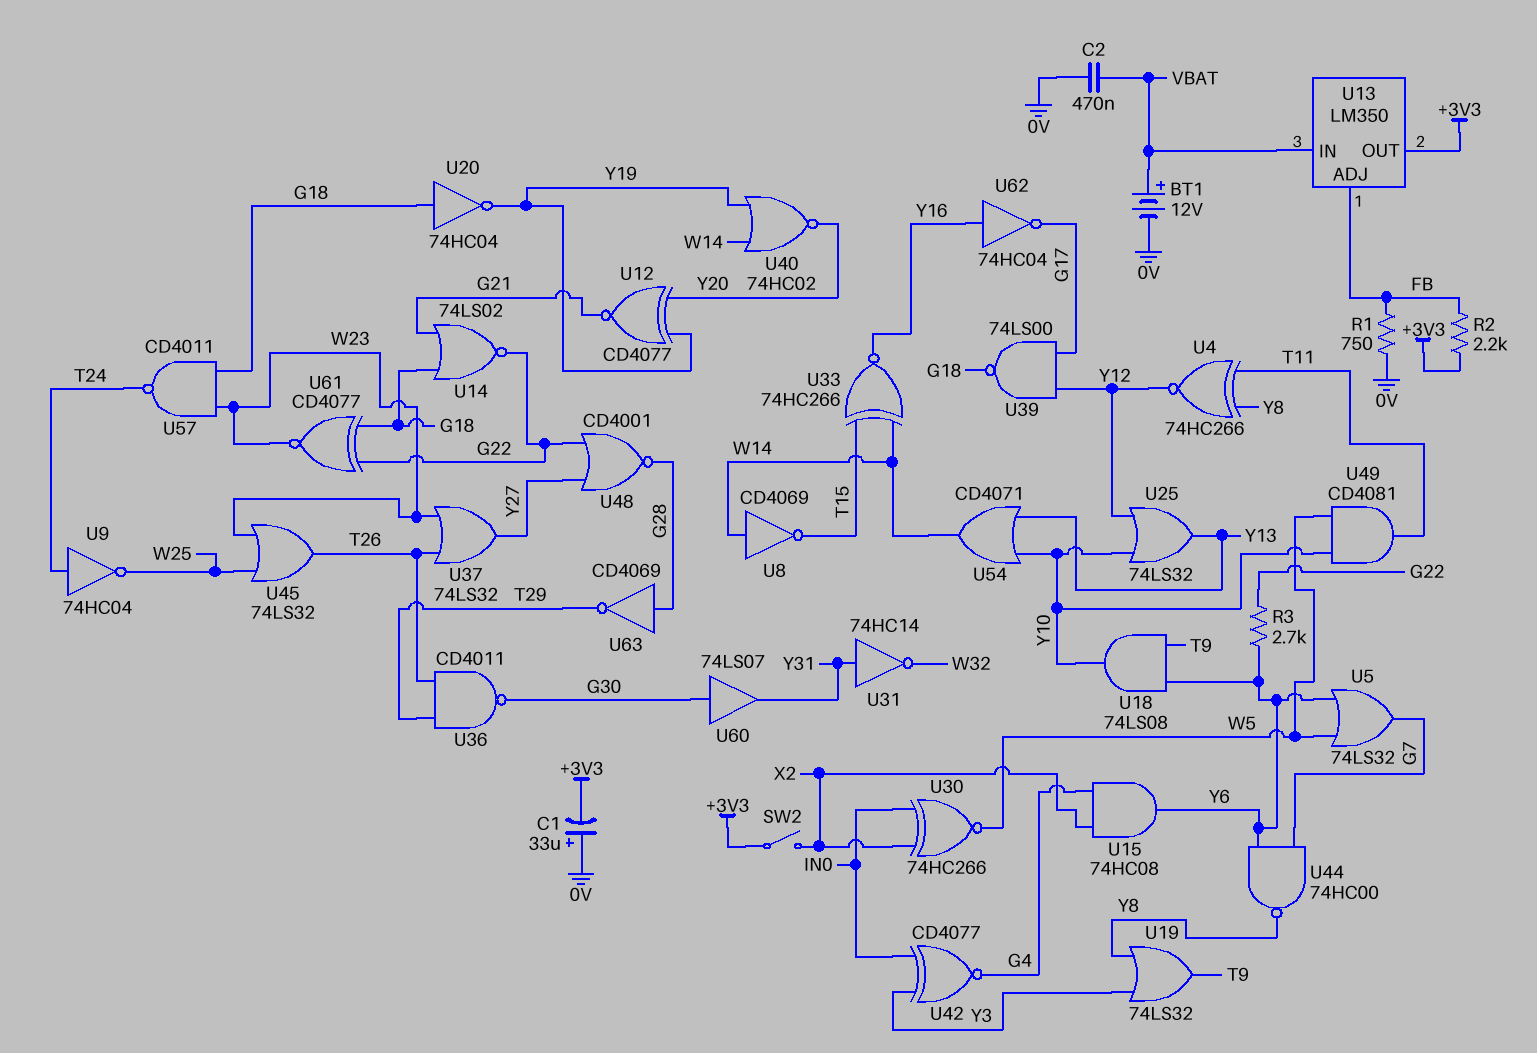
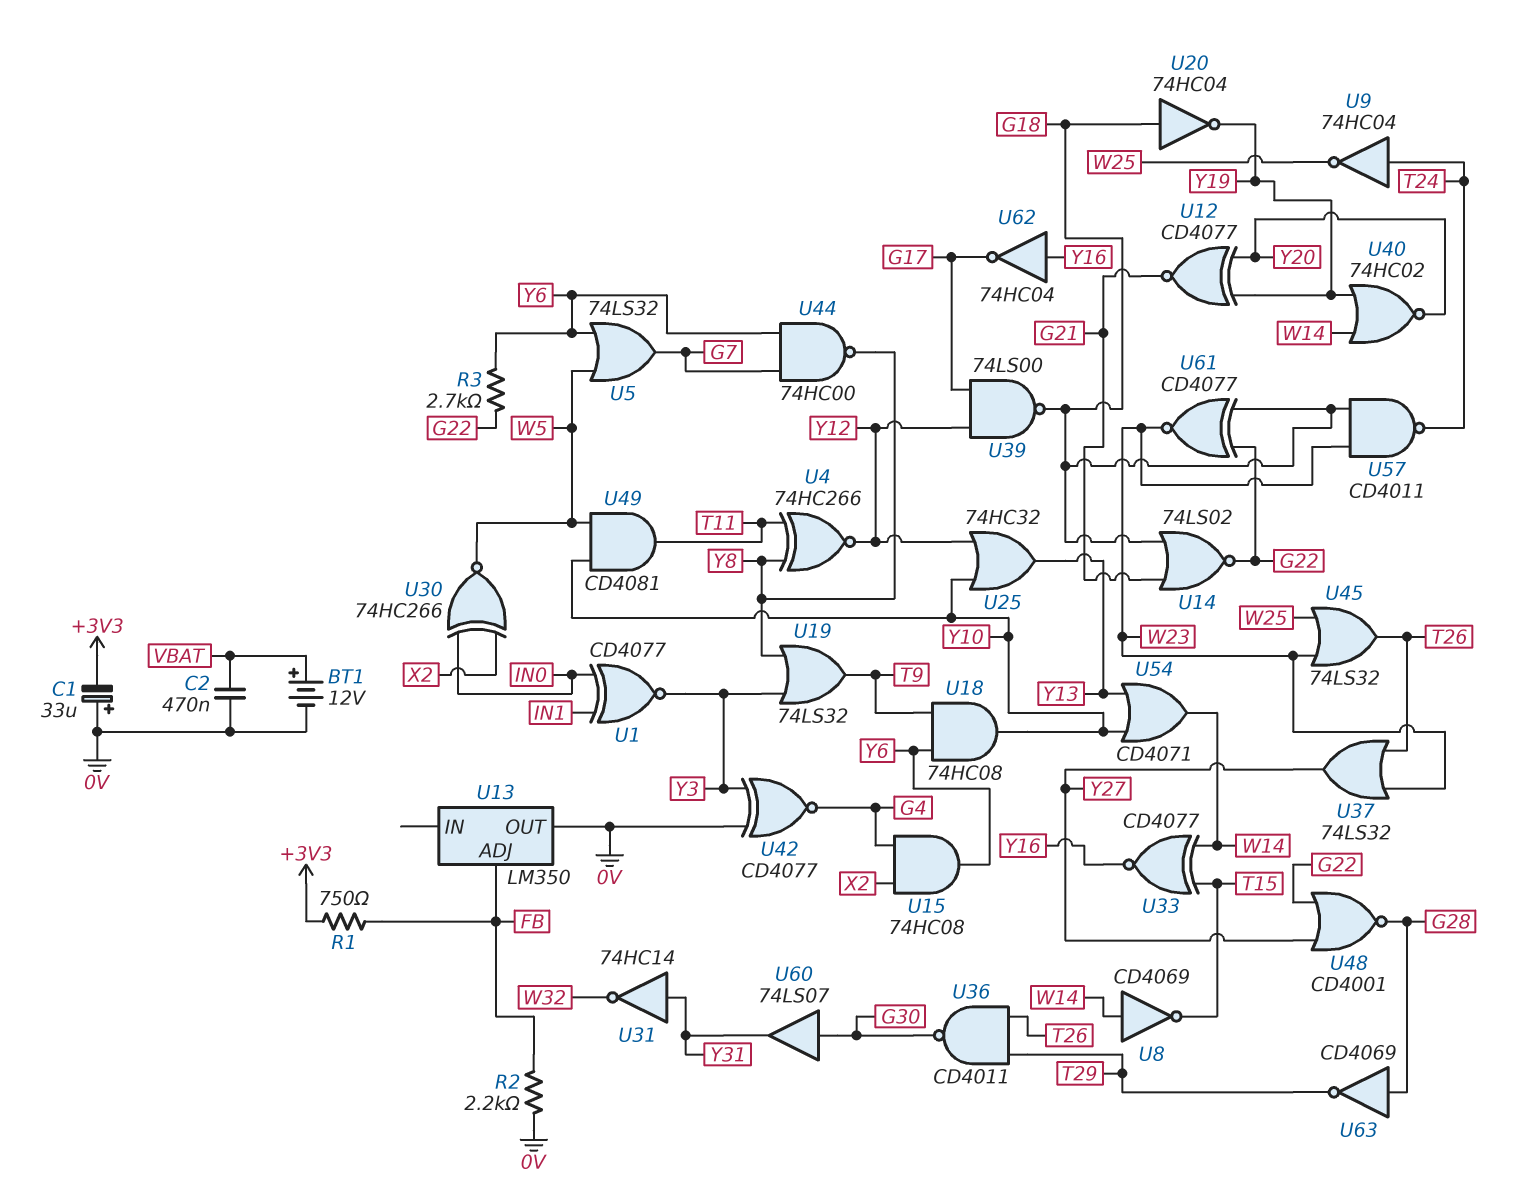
R1: 750 (0V, FB) -> 750 (+3V3, FB)
R2: 2.2k (+3V3, FB) -> 2.2k (0V, FB)
SW2: switch (+3V3, X2) -> none
U1: none -> XNOR CD4077 (in IN0, in IN1, out Y3)
U13 pin IN: VBAT -> none
U13 pin OUT: +3V3 -> 0V
U18: AND 74LS08 (in T9, in Y6, out Y10) -> AND 74HC08 (in T9, in Y6, out Y10)
U25: OR 74LS32 (in Y10, in Y12, out Y13) -> OR 74HC32 (in Y10, in Y12, out Y13)
U33: XNOR 74HC266 (in T15, in W14, out Y16) -> XNOR CD4077 (in T15, in W14, out Y16)
U42: XNOR CD4077 (in IN0, in Y3, out G4) -> XNOR CD4077 (in 0V, in Y3, out G4)

